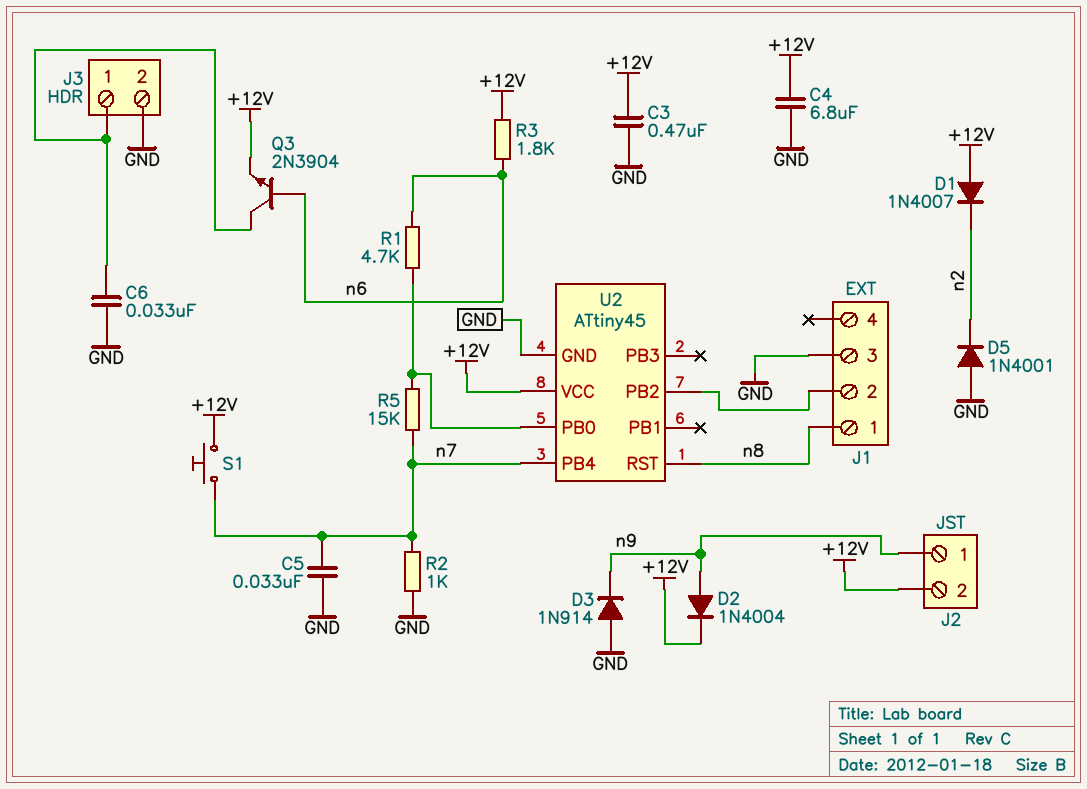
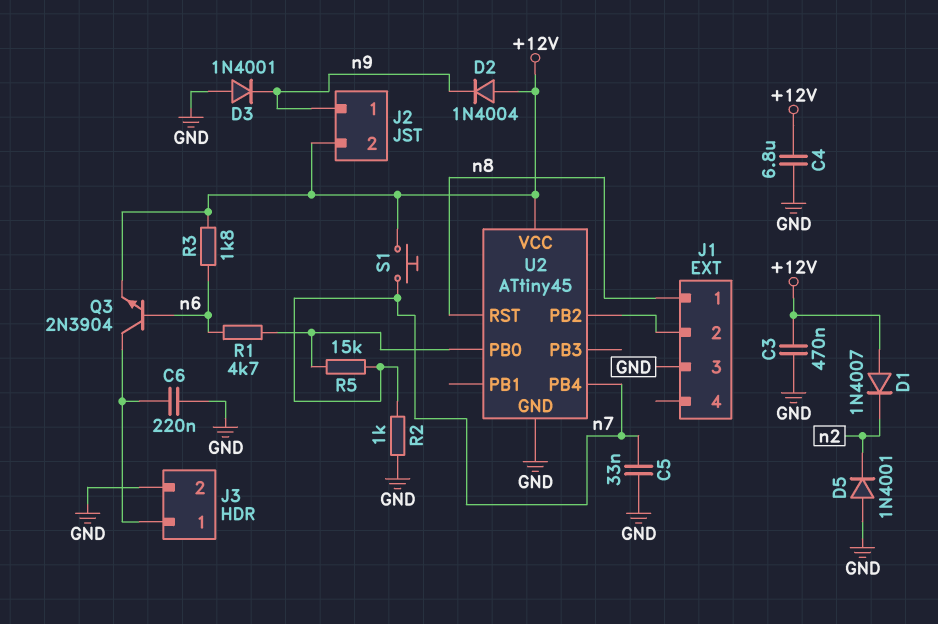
C6: 33nF (GND, J3/1) -> 220nF (GND, J3/1)
D2: diode 1N4004 (A n9, K +12V) -> diode 1N4004 (A +12V, K n9)
D3: diode 1N914 (A GND, K n9) -> diode 1N4001 (A GND, K n9)

